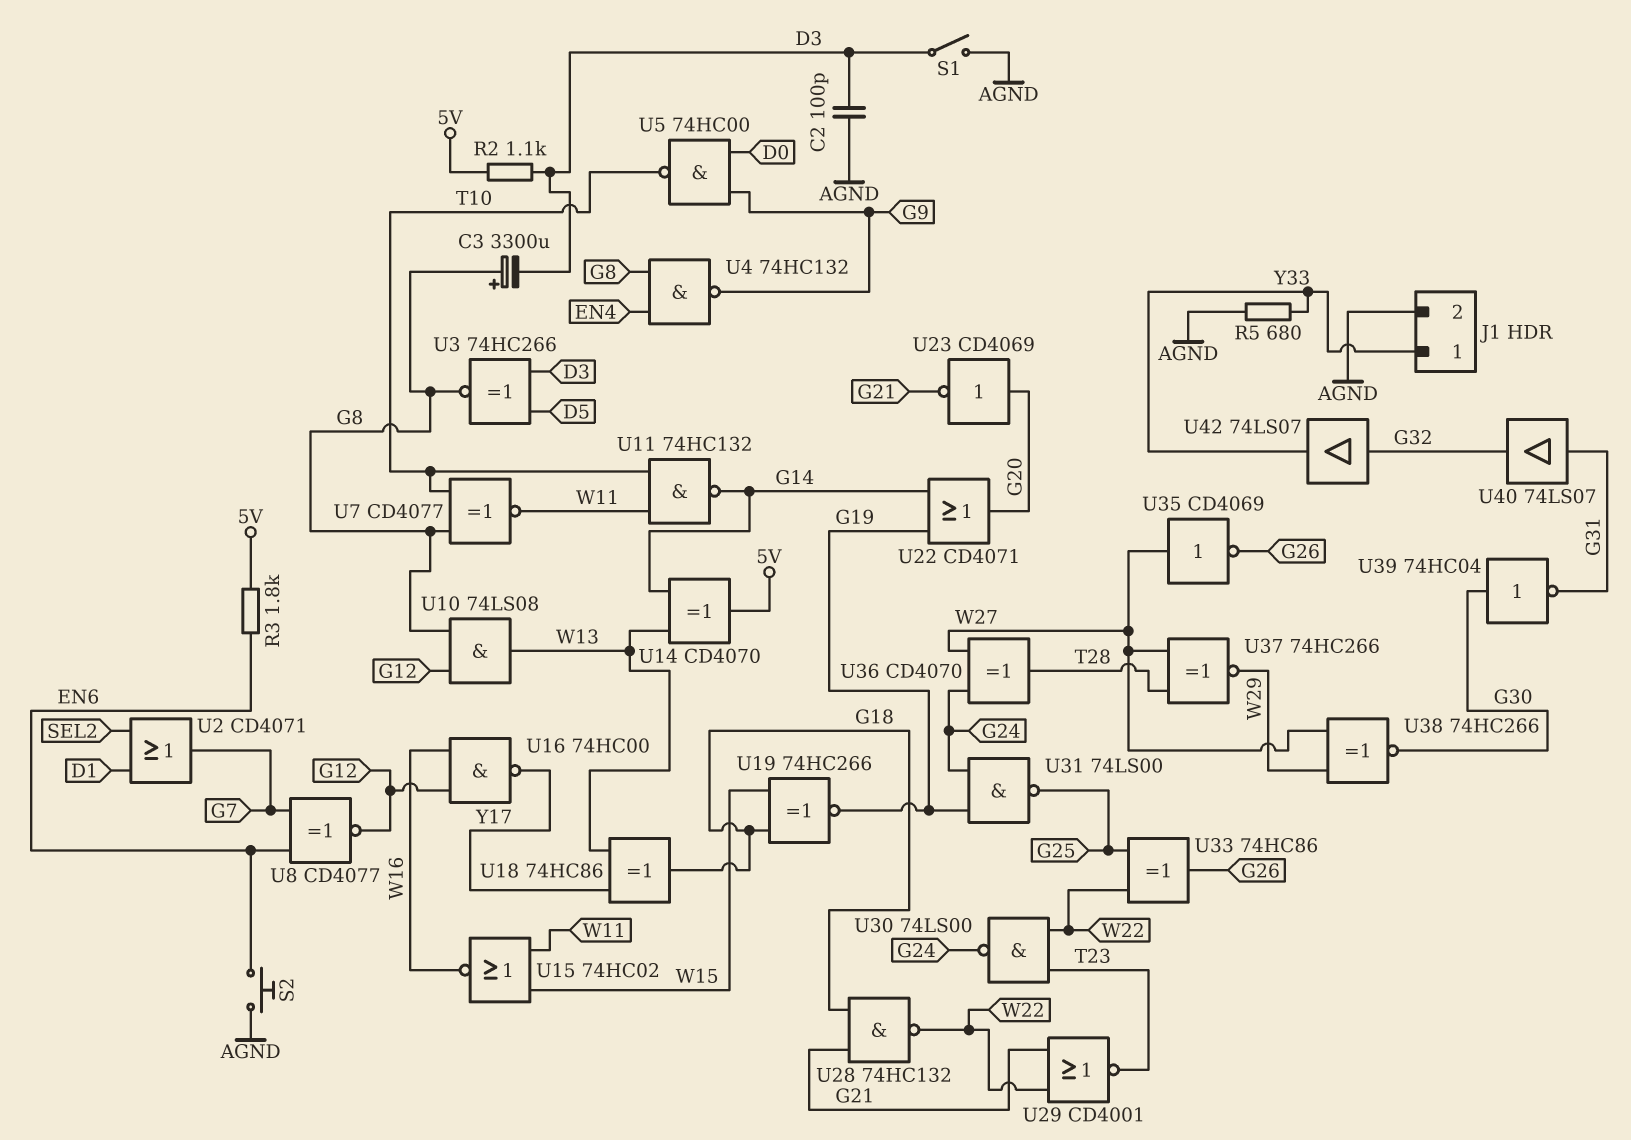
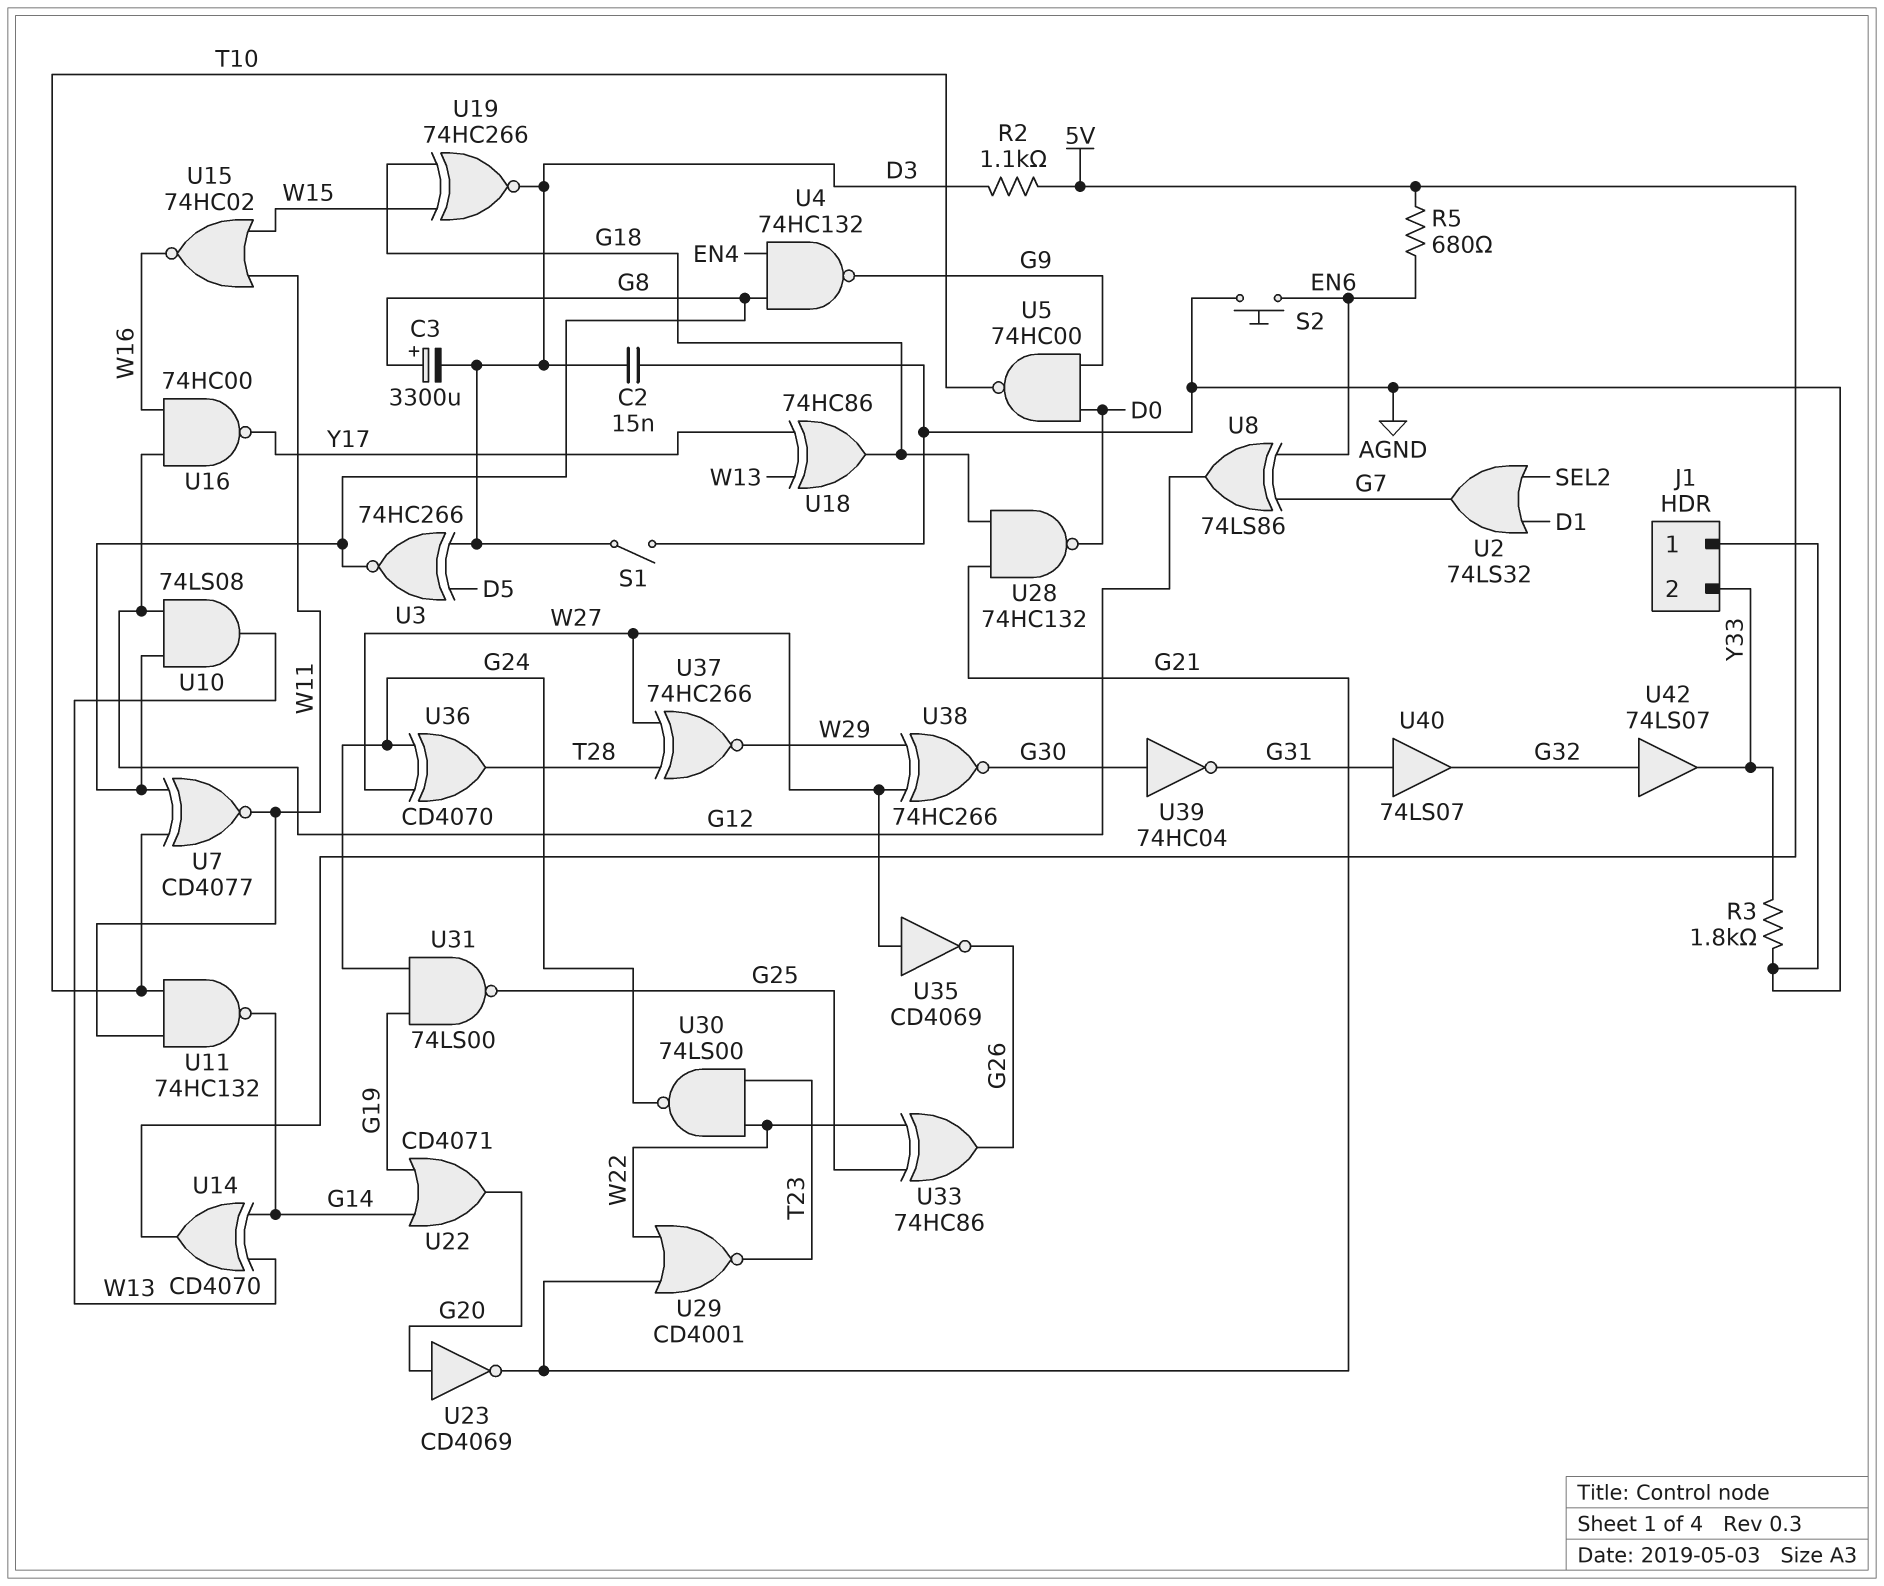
C2: 100pF (AGND, D3) -> 15nF (AGND, D3)
J1 pin 1: Y33 -> AGND
J1 pin 2: AGND -> Y33
R3: 1.8k (5V, EN6) -> 1.8k (AGND, Y33)
R5: 680 (AGND, Y33) -> 680 (5V, EN6)
U2: OR CD4071 (in D1, in SEL2, out G7) -> OR 74LS32 (in D1, in SEL2, out G7)
U8: XNOR CD4077 (in EN6, in G7, out G12) -> XOR 74LS86 (in EN6, in G7, out G12)
U19: XNOR 74HC266 (in G18, in W15, out G19) -> XNOR 74HC266 (in G18, in W15, out D3)
U28: NAND 74HC132 (in G18, in G21, out W22) -> NAND 74HC132 (in G18, in G21, out D0)

